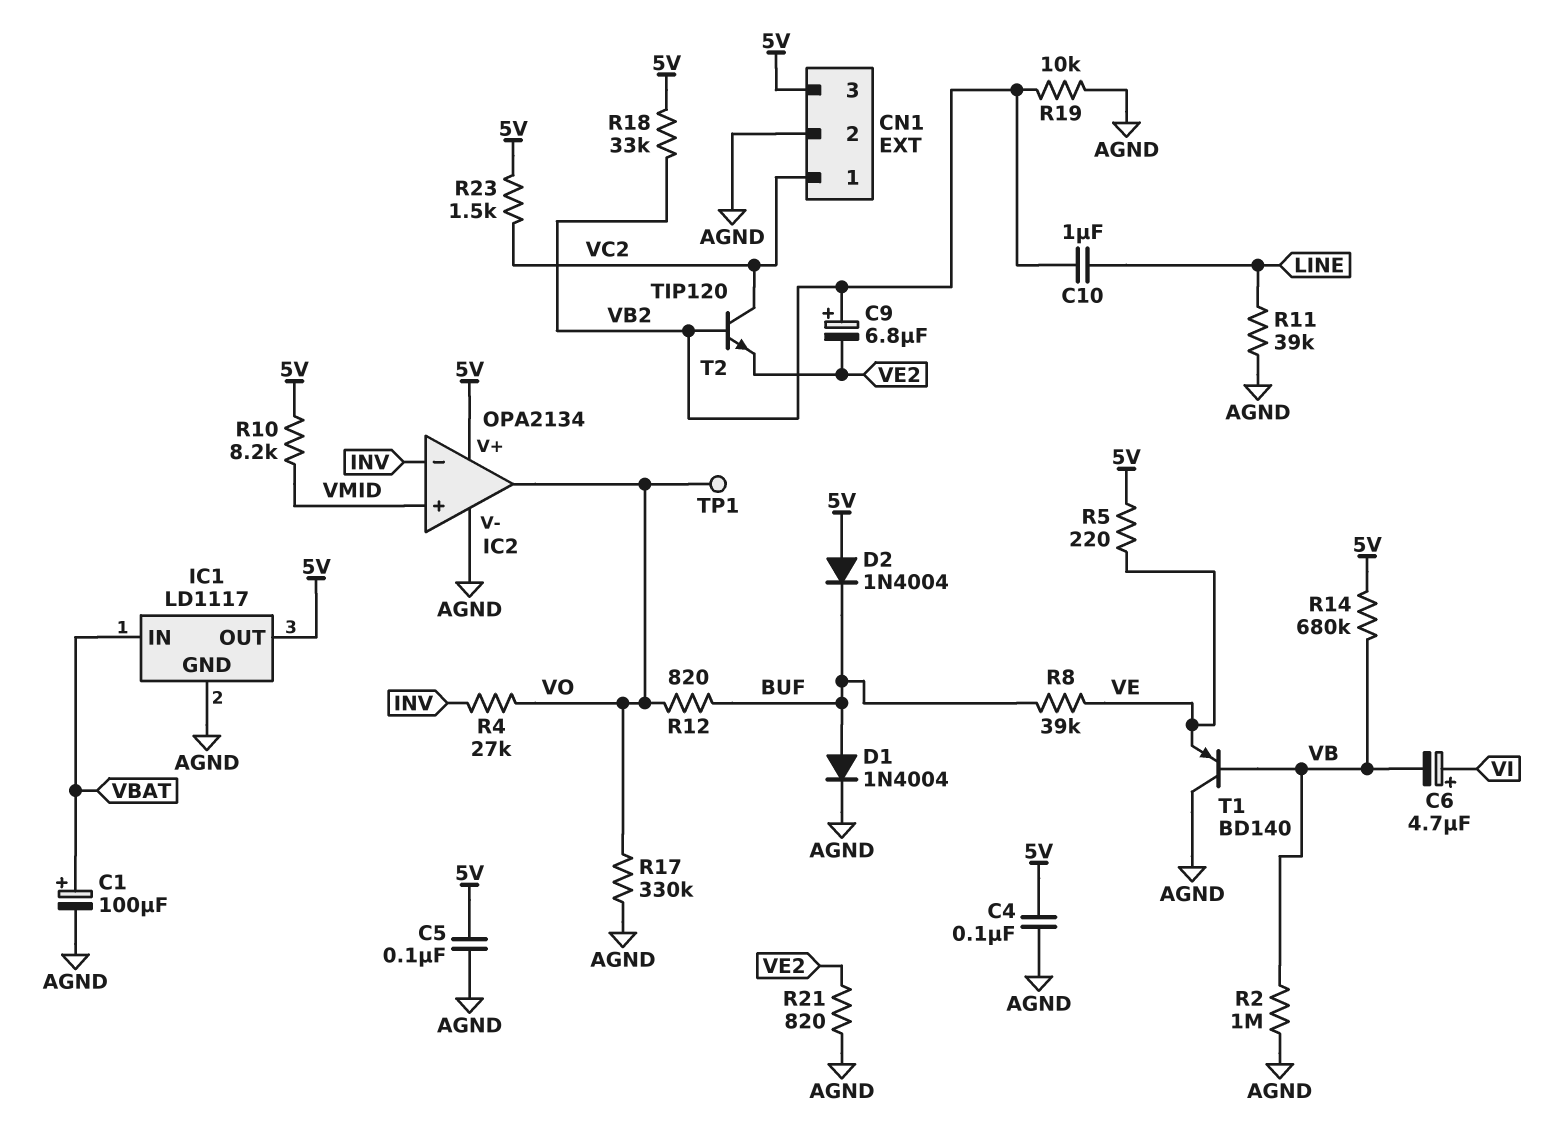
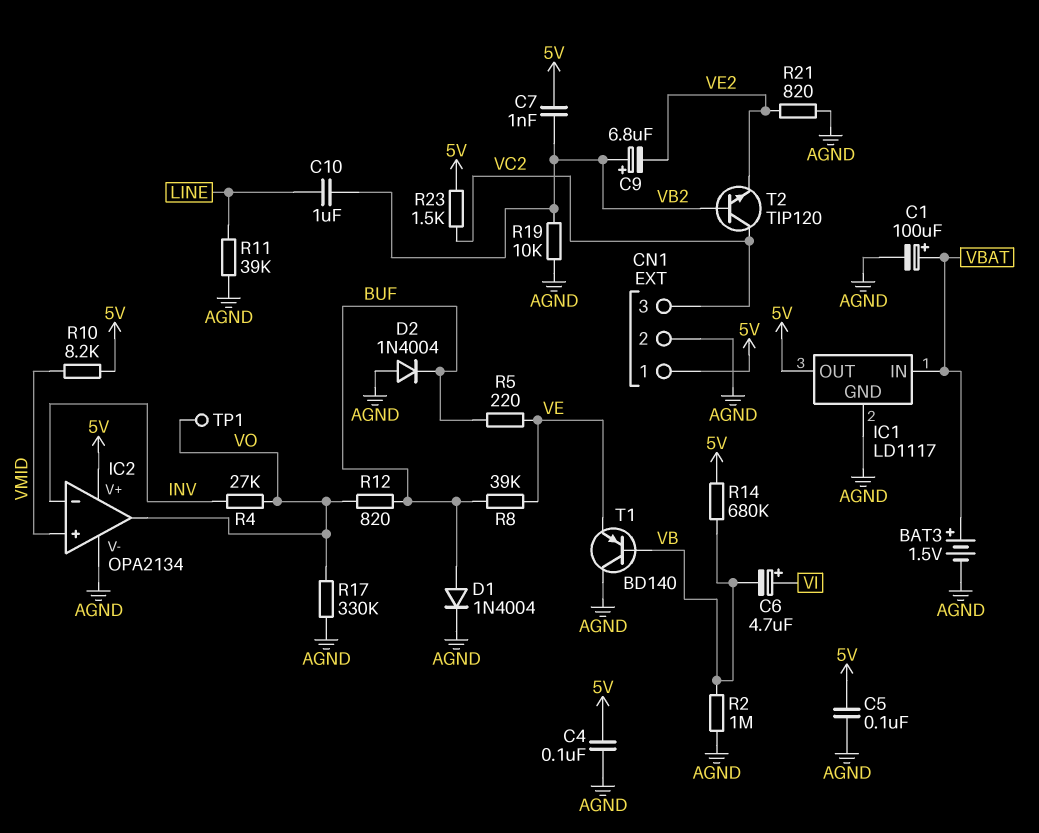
BAT3: none -> 1.5V (plus VBAT, minus AGND)
C7: none -> 1nF (5V, VB2)
CN1 pin 1: VC2 -> 5V
CN1 pin 3: 5V -> VC2
D2: diode 1N4004 (A 5V, K BUF) -> diode 1N4004 (A AGND, K BUF)
R5: 220 (5V, VE) -> 220 (BUF, VE)
R18: 33k (5V, VB2) -> none

